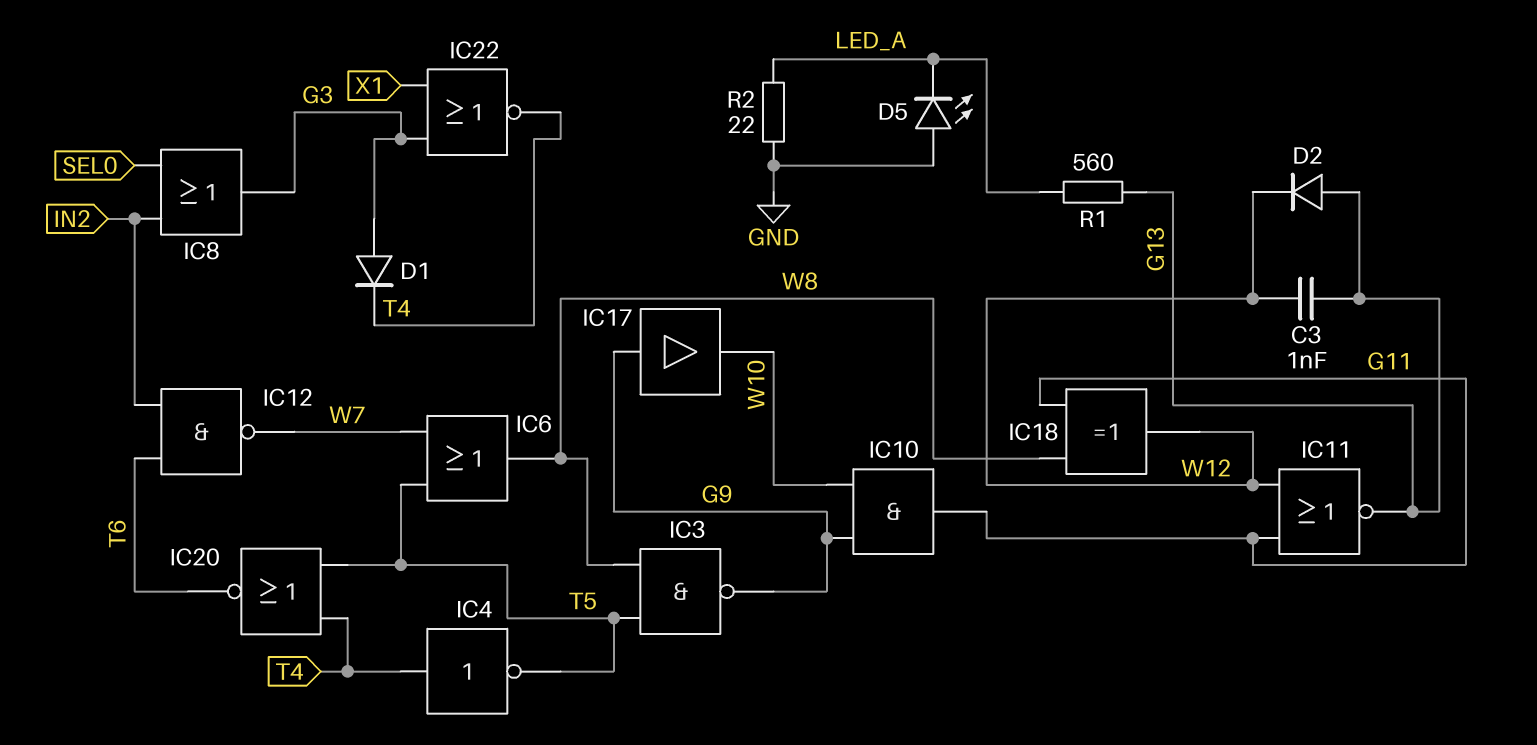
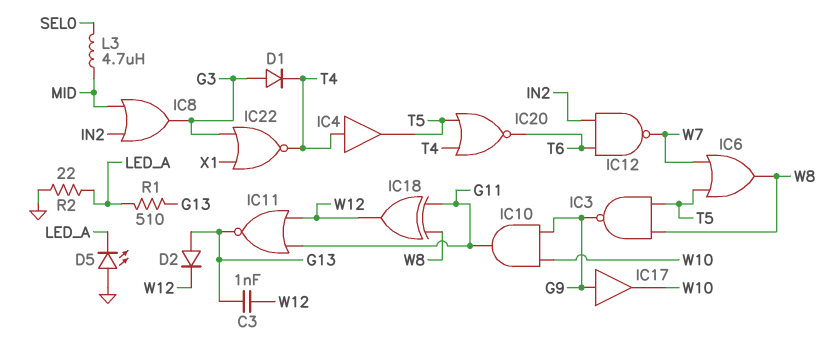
IC4: NOT (in T4, out T5) -> buffer (in T4, out T5)
IC8: OR (in IN2, in SEL0, out G3) -> OR (in IN2, in MID, out G3)
L3: none -> 4.7uH (MID, SEL0)
R1: 560 (G13, LED_A) -> 510 (G13, LED_A)

